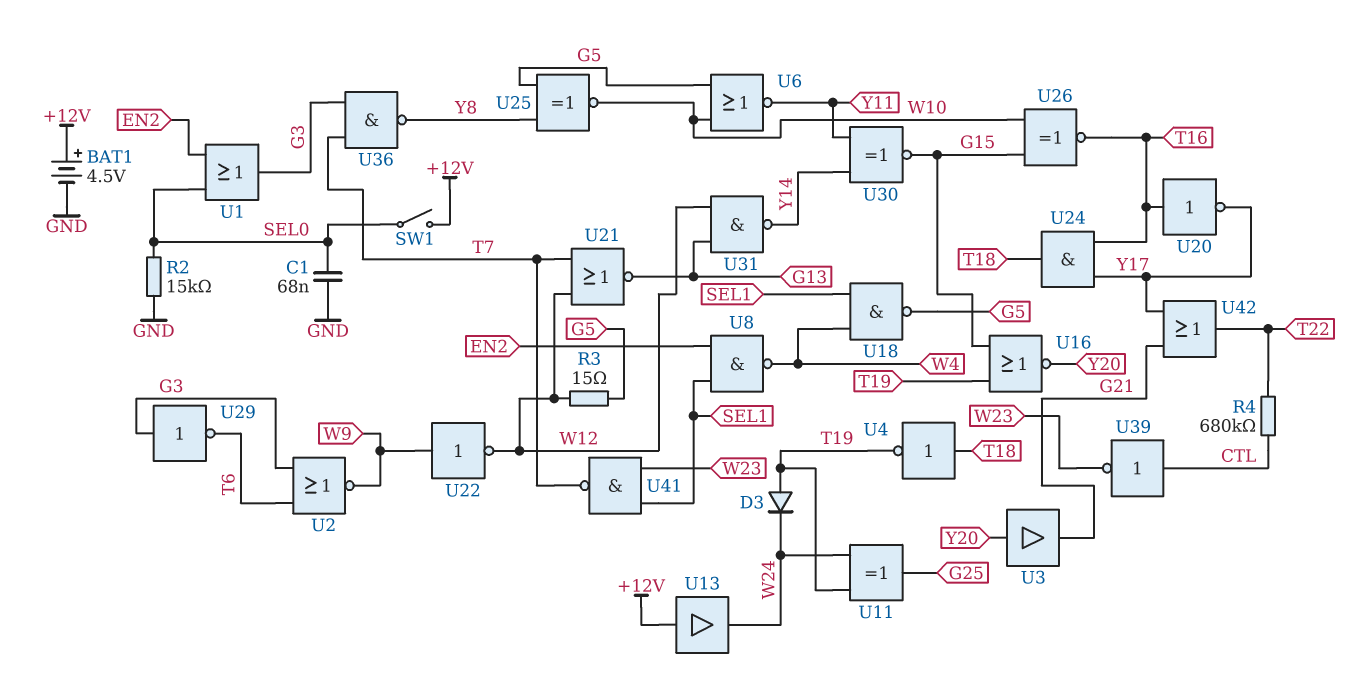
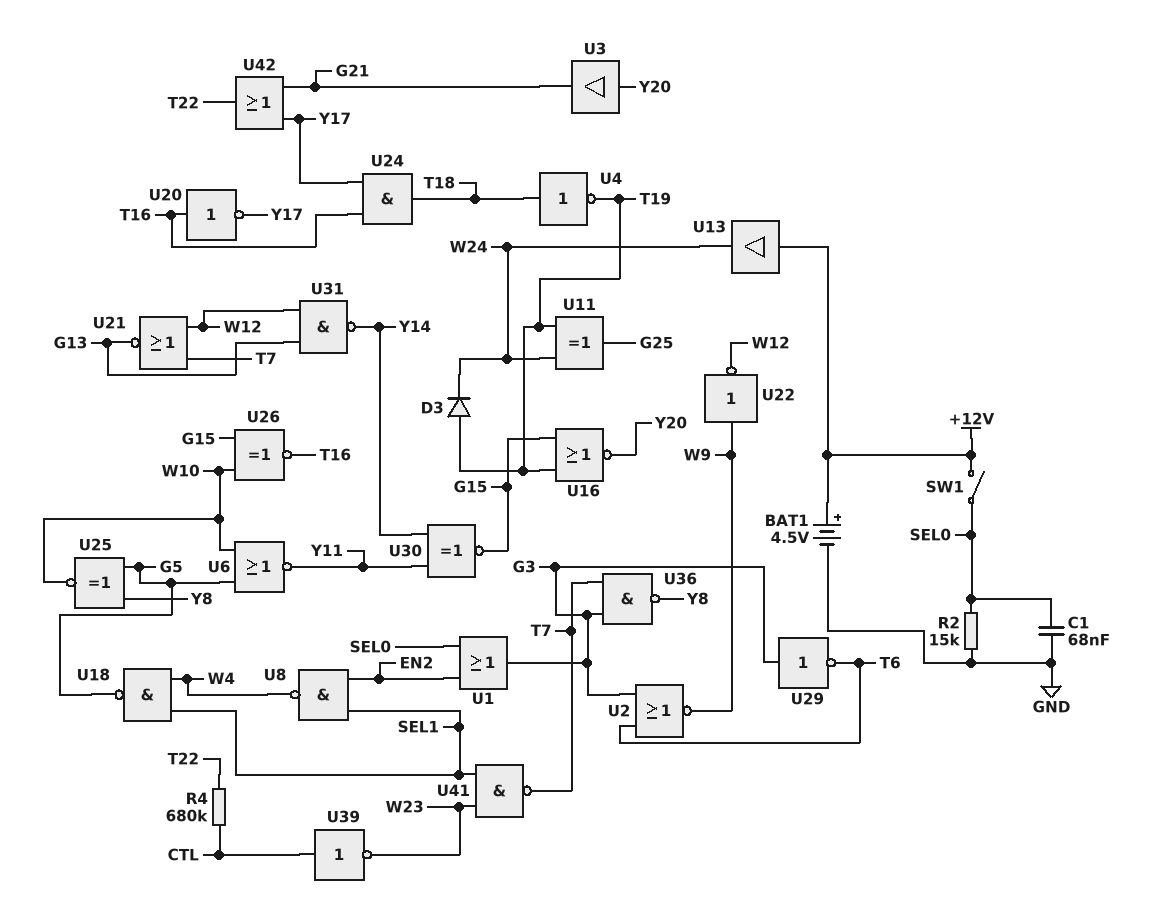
R3: 15 (G5, W12) -> none

